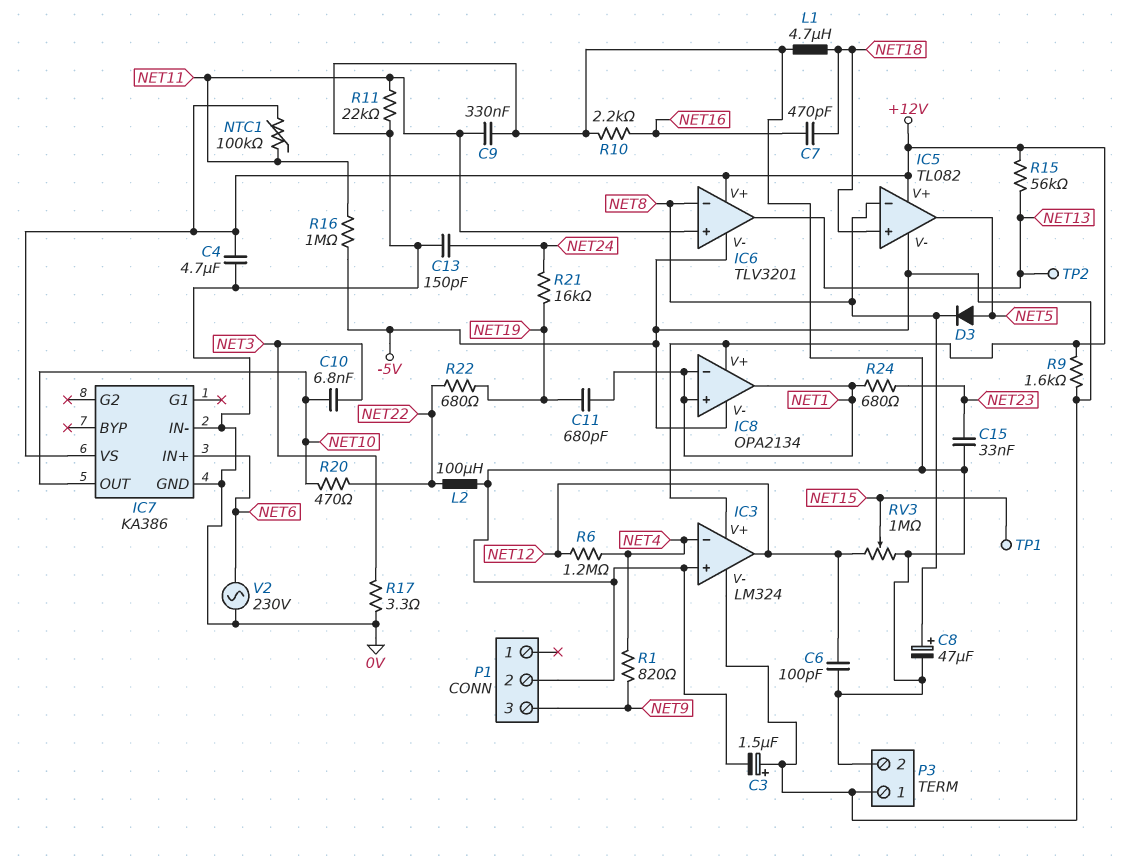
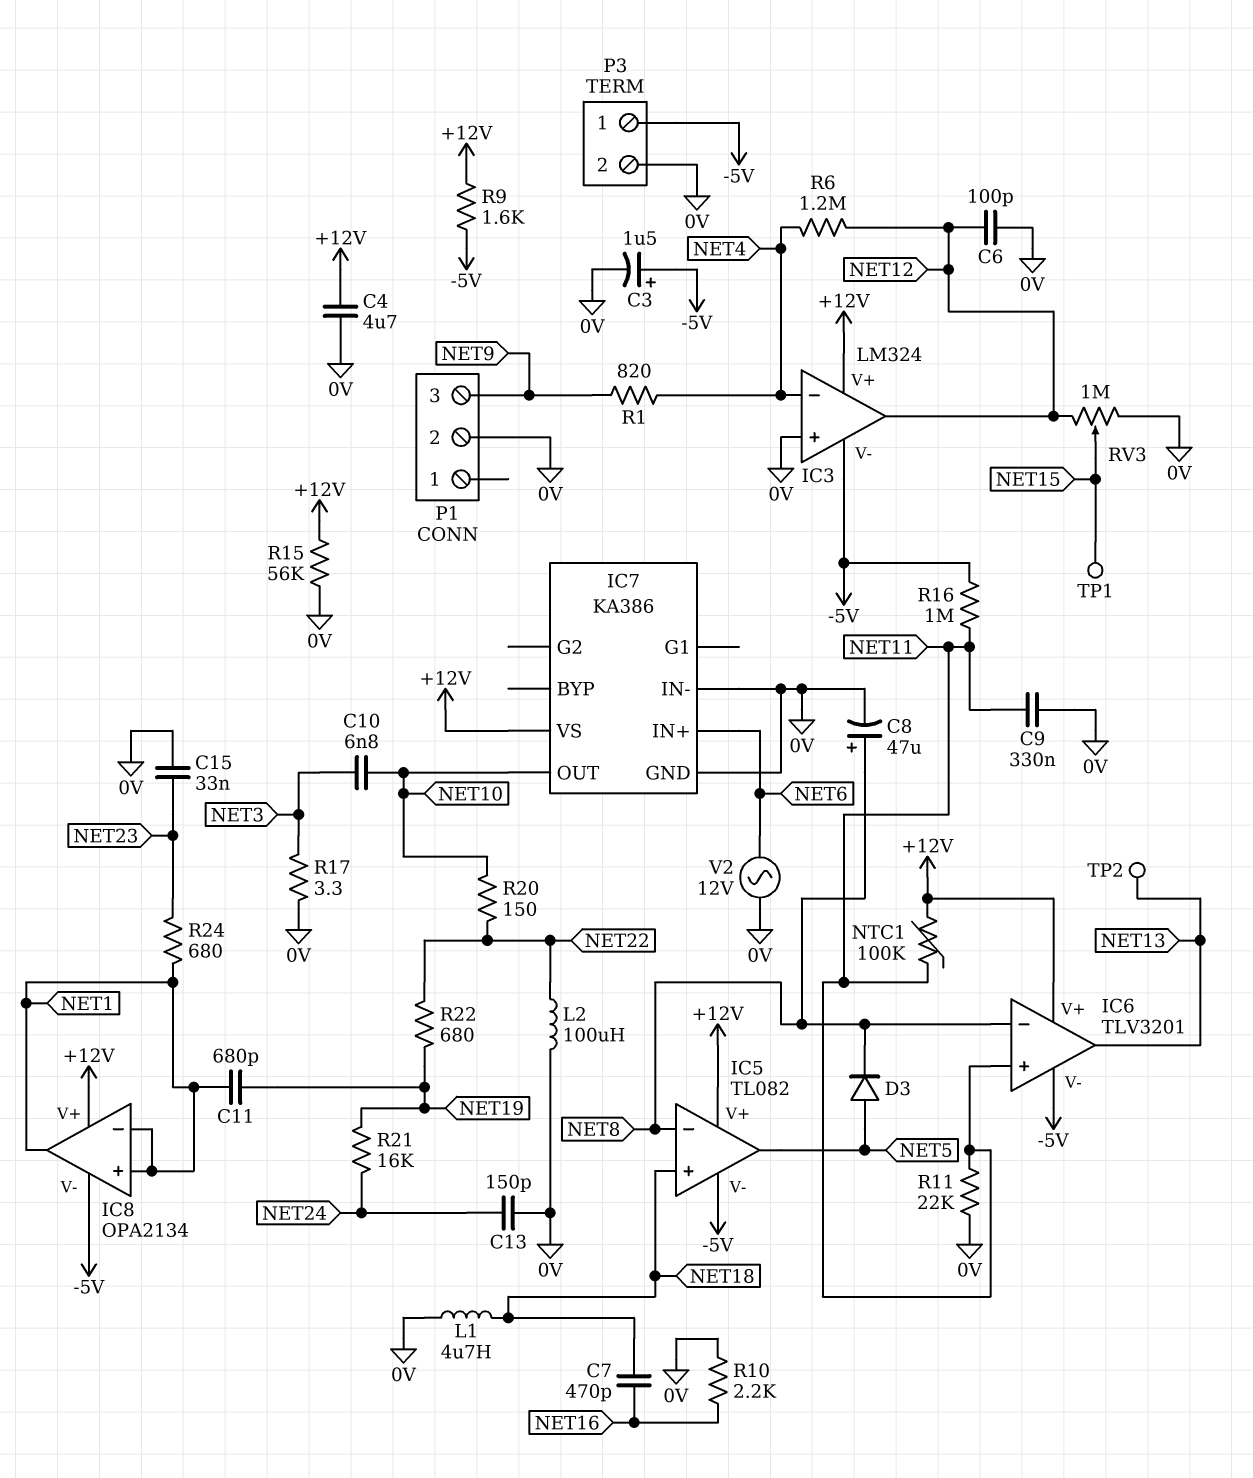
R15: 56k (+12V, NET13) -> 56k (+12V, 0V)
R20: 470 (NET10, NET22) -> 150 (NET10, NET22)
V2: AC 230V (0V, NET6) -> AC 12V (0V, NET6)

